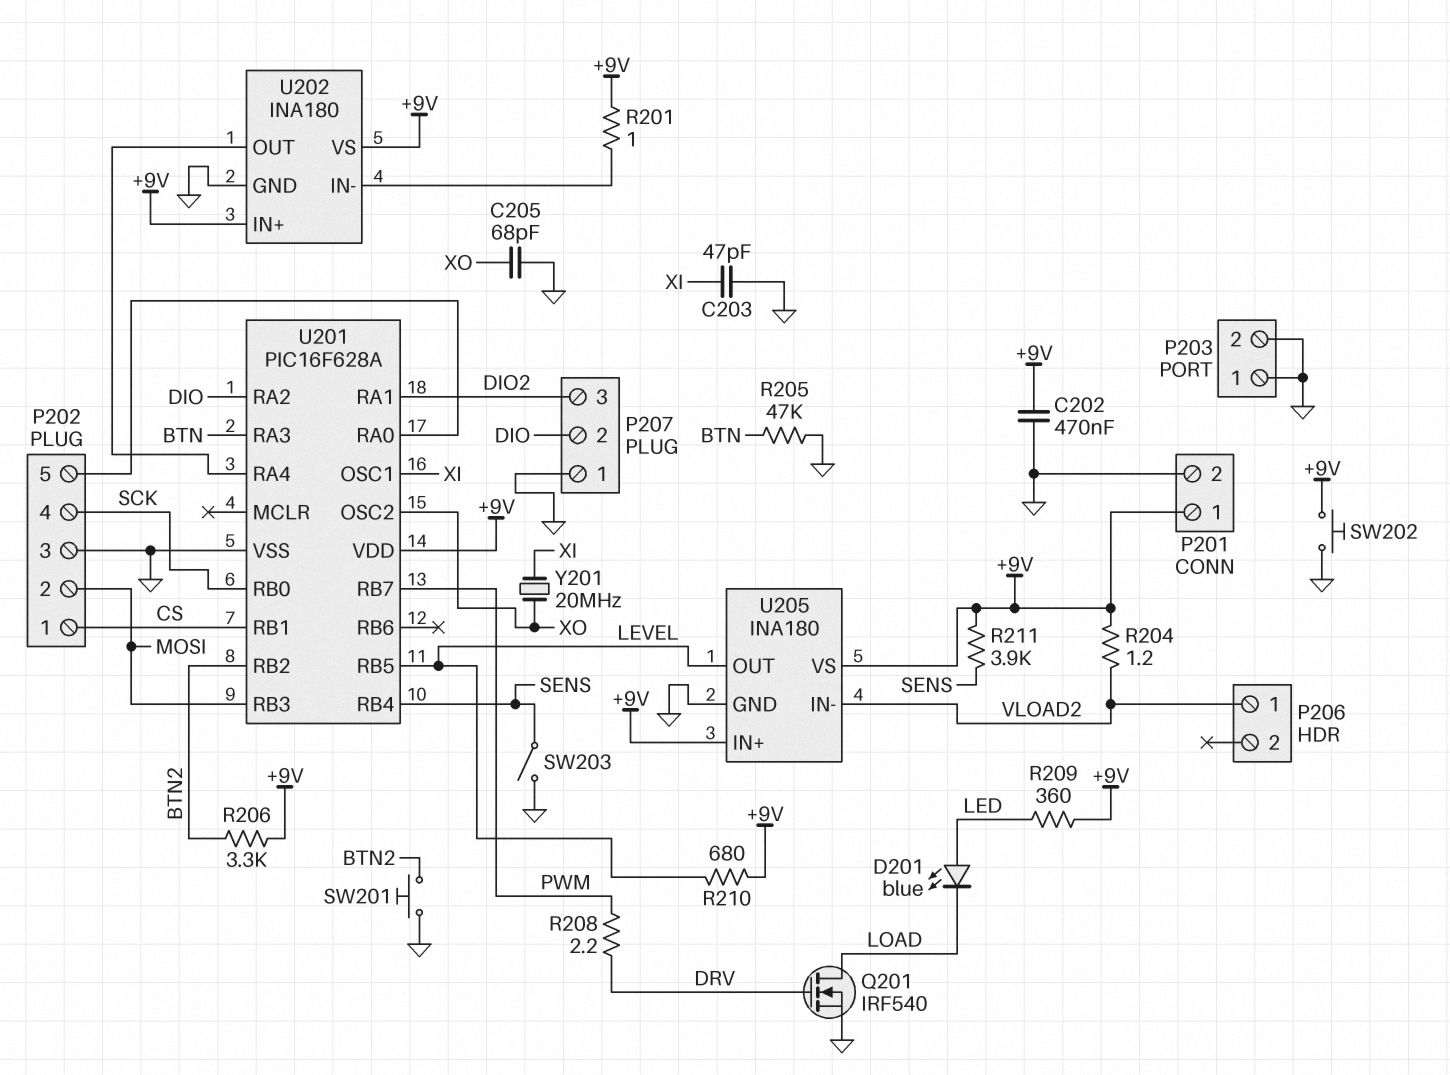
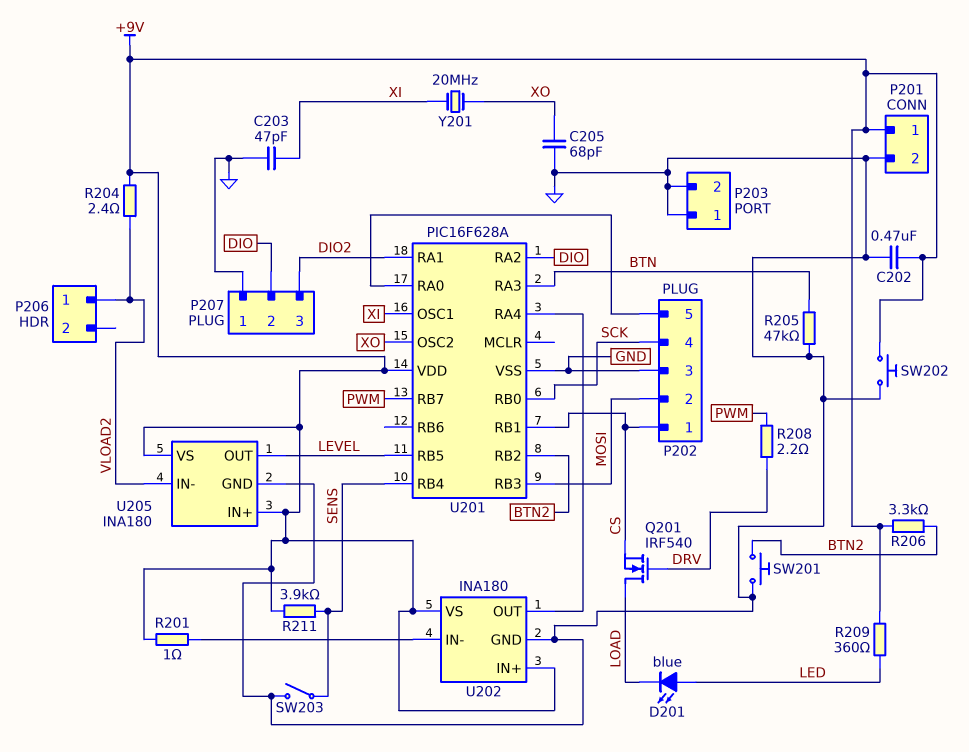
Q201: NMOS IRF540 (G DRV, D LOAD, S GND) -> NMOS IRF540 (G DRV, D LOAD, S CS)
R204: 1.2 (+9V, VLOAD2) -> 2.4 (+9V, VLOAD2)
R210: 680 (+9V, LEVEL) -> none

